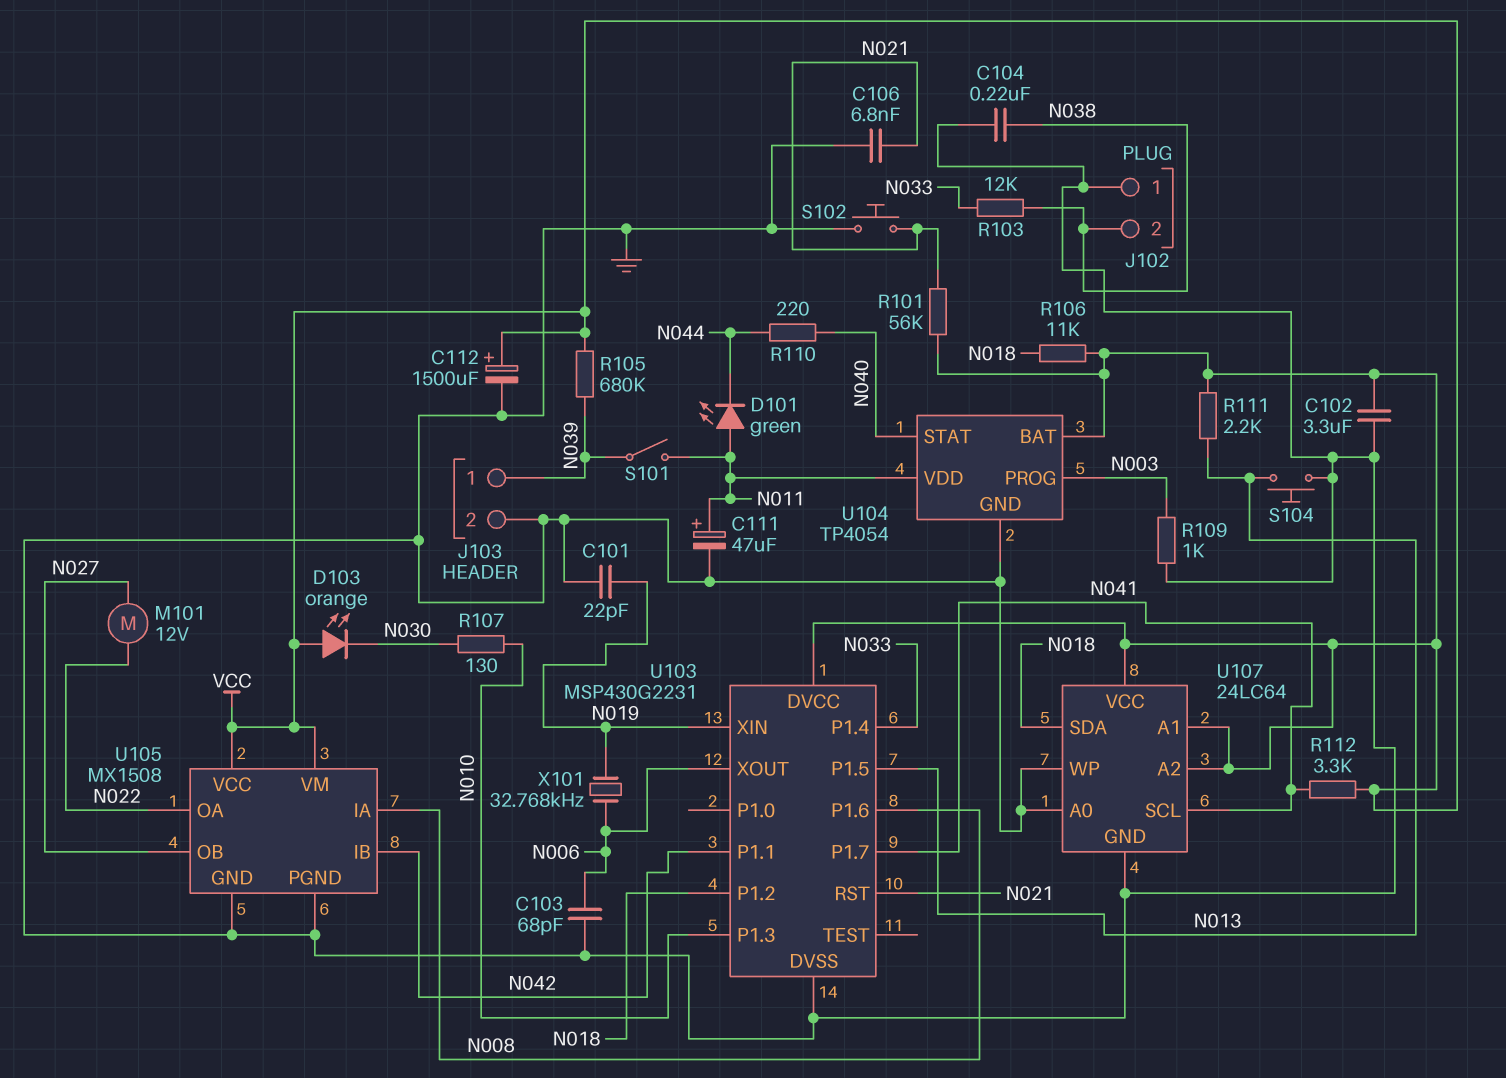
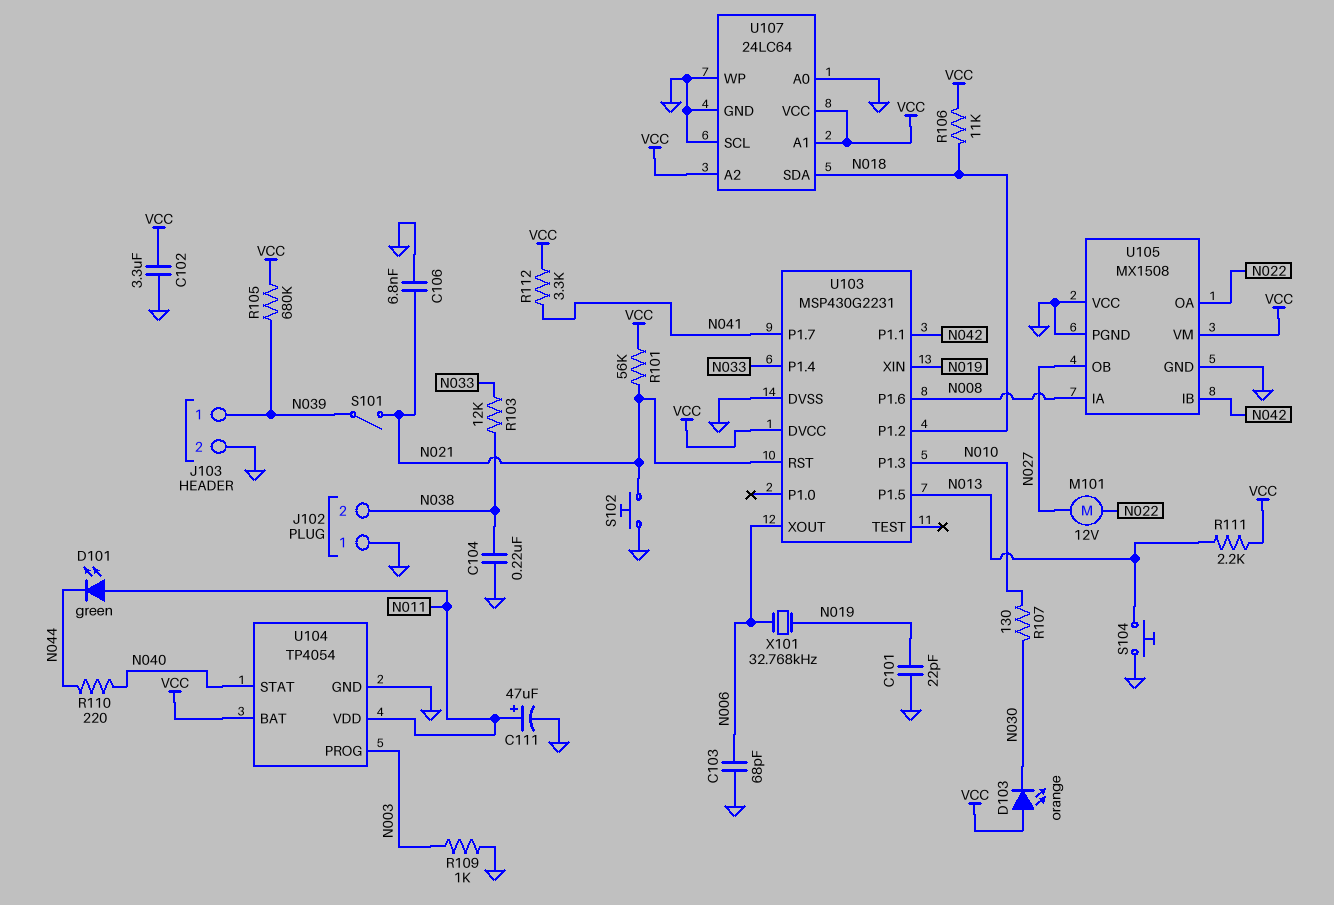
C112: 1500uF (plus VCC, minus GND) -> none
S101: switch (N011, N039) -> switch (N021, N039)
U105 pin VCC: VCC -> GND
U107 pin SCL: N041 -> GND

